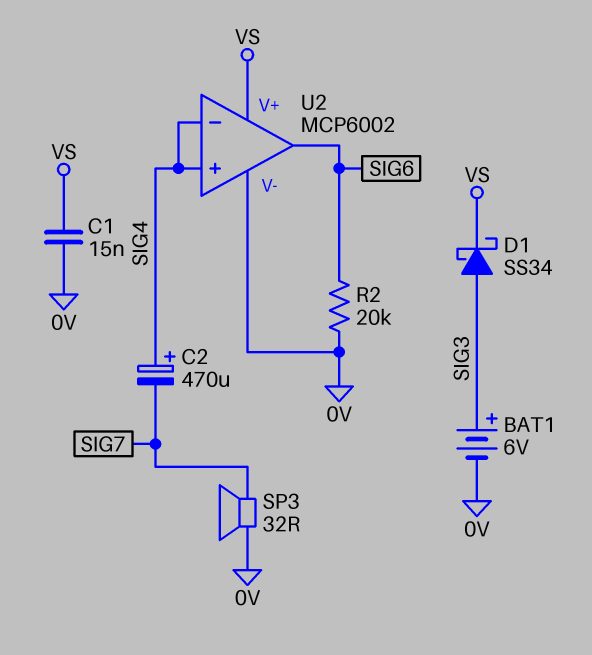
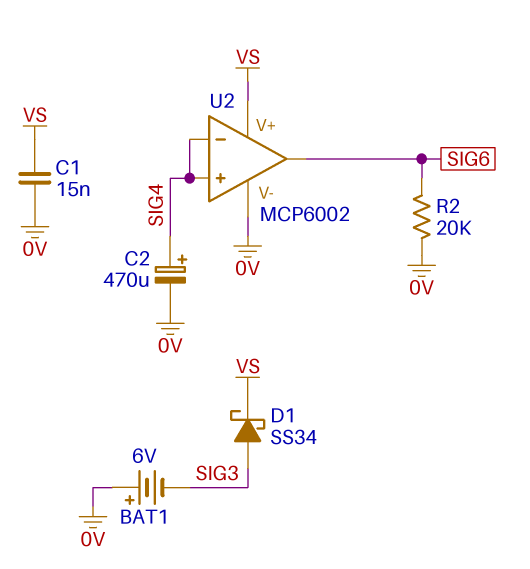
BAT1: 6V (plus SIG3, minus 0V) -> 6V (plus 0V, minus SIG3)
C2: 470uF (plus SIG4, minus SIG7) -> 470uF (plus SIG4, minus 0V)
SP3: speaker 32R (0V, SIG7) -> none

